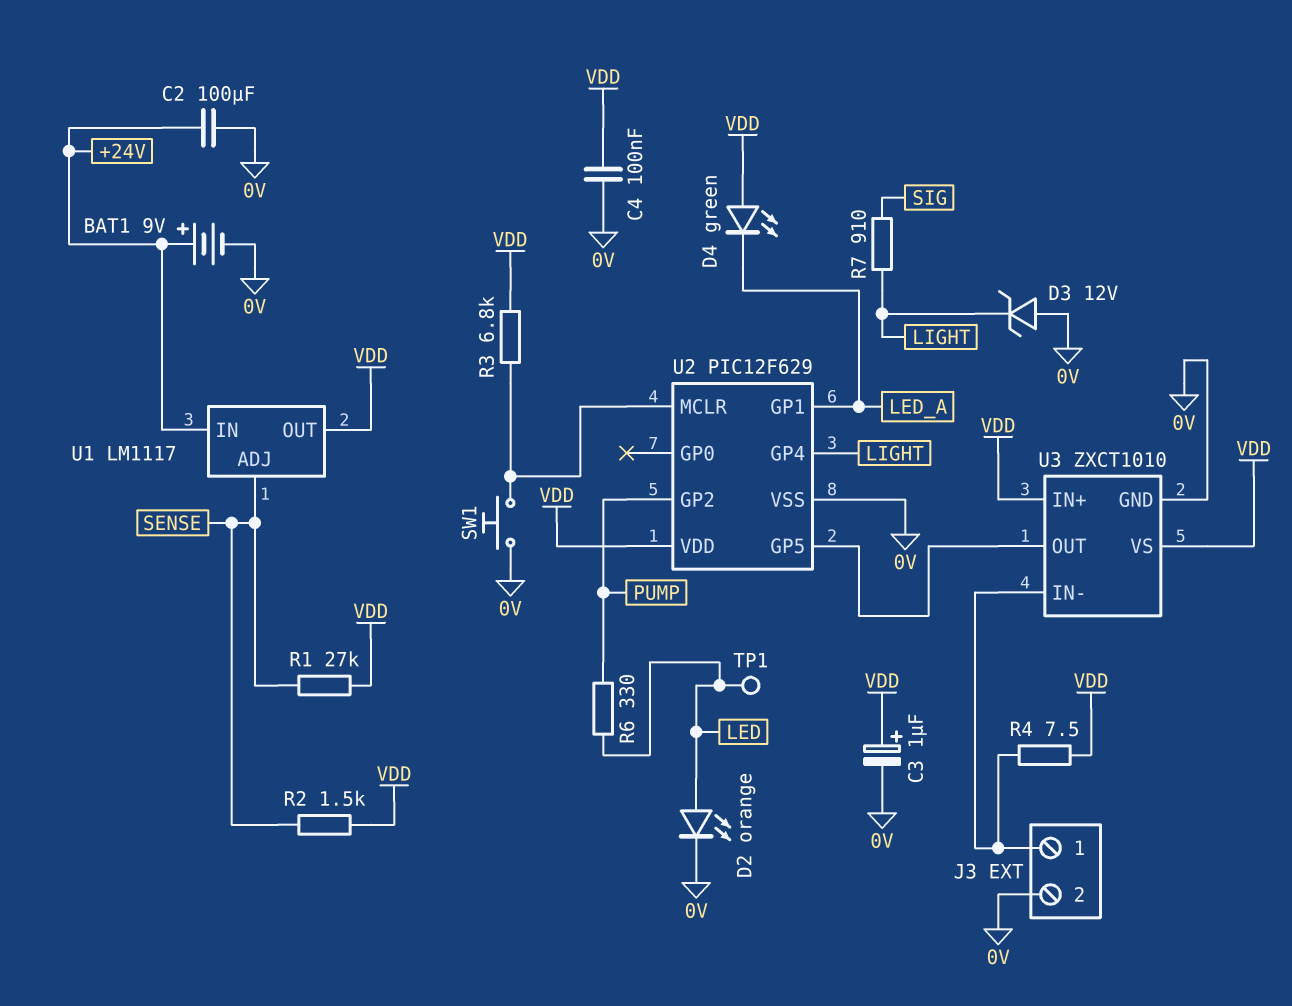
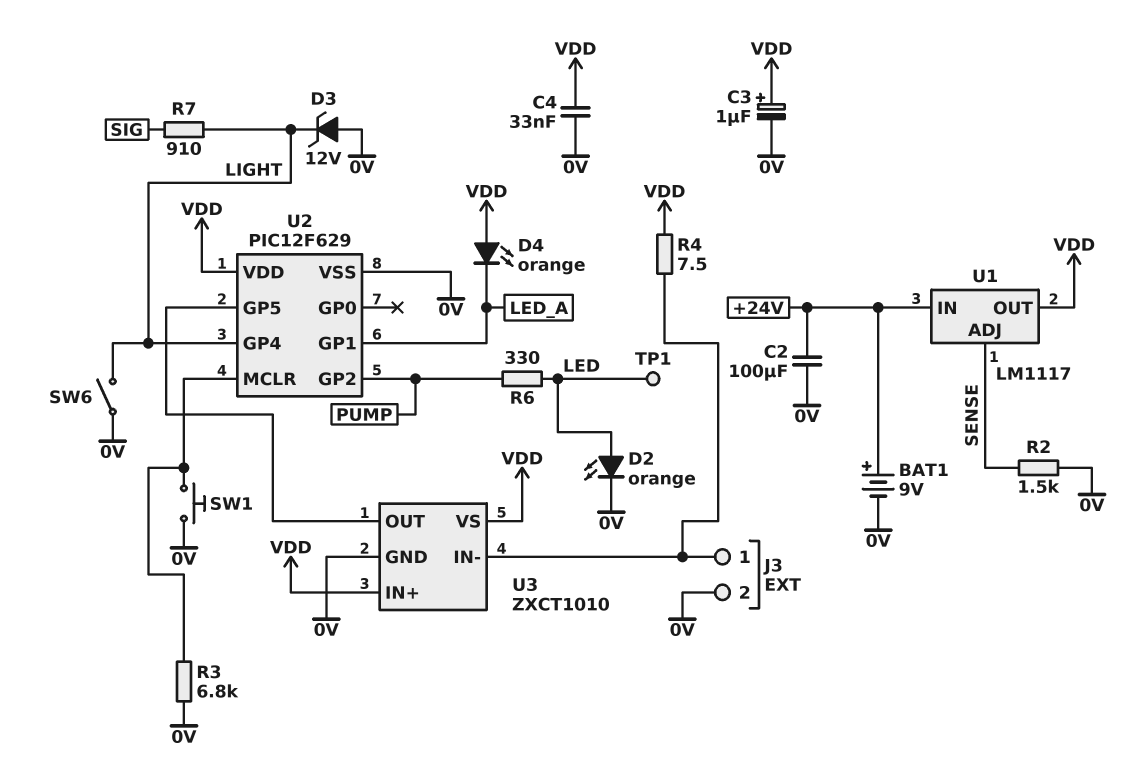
C4: 100nF (0V, VDD) -> 33nF (0V, VDD)
D4: LED green (A VDD, K LED_A) -> LED orange (A VDD, K LED_A)
R1: 27k (SENSE, VDD) -> none
R2: 1.5k (SENSE, VDD) -> 1.5k (0V, SENSE)
R3: 6.8k (U2/MCLR, VDD) -> 6.8k (0V, U2/MCLR)
SW6: none -> switch (0V, LIGHT)

